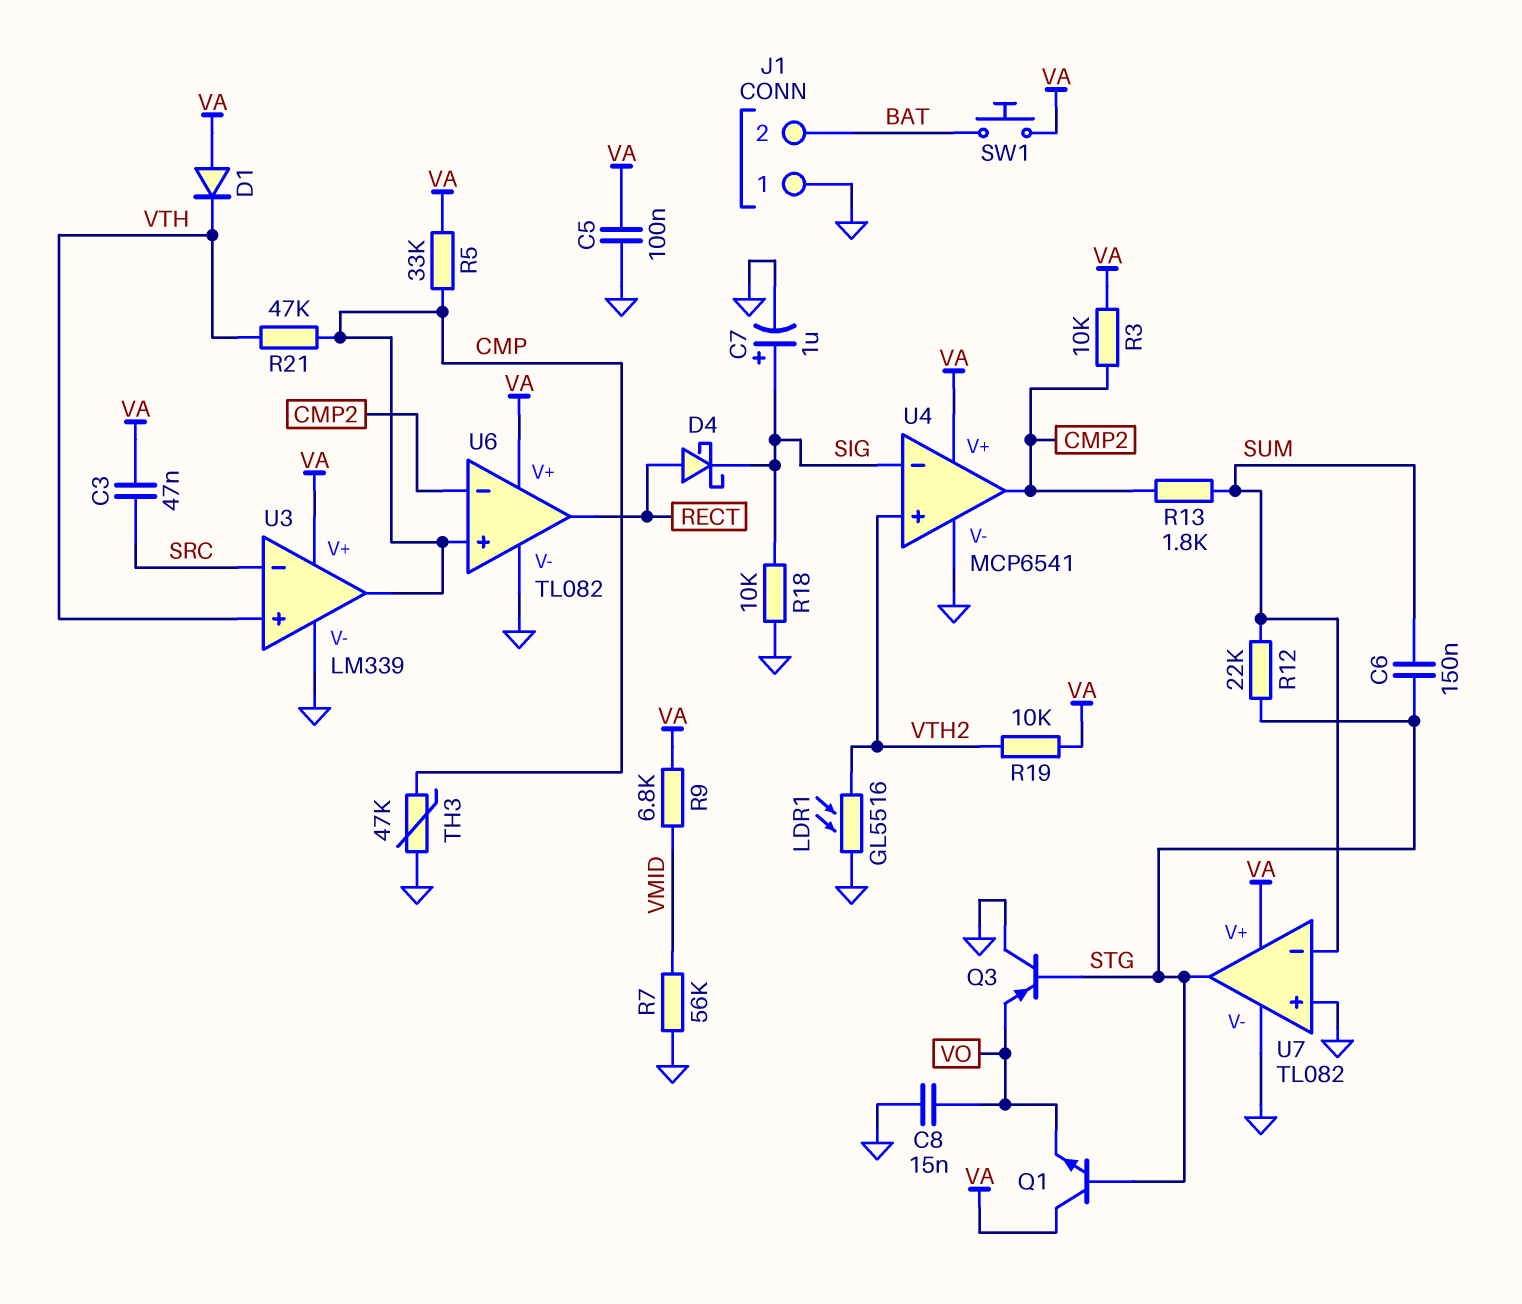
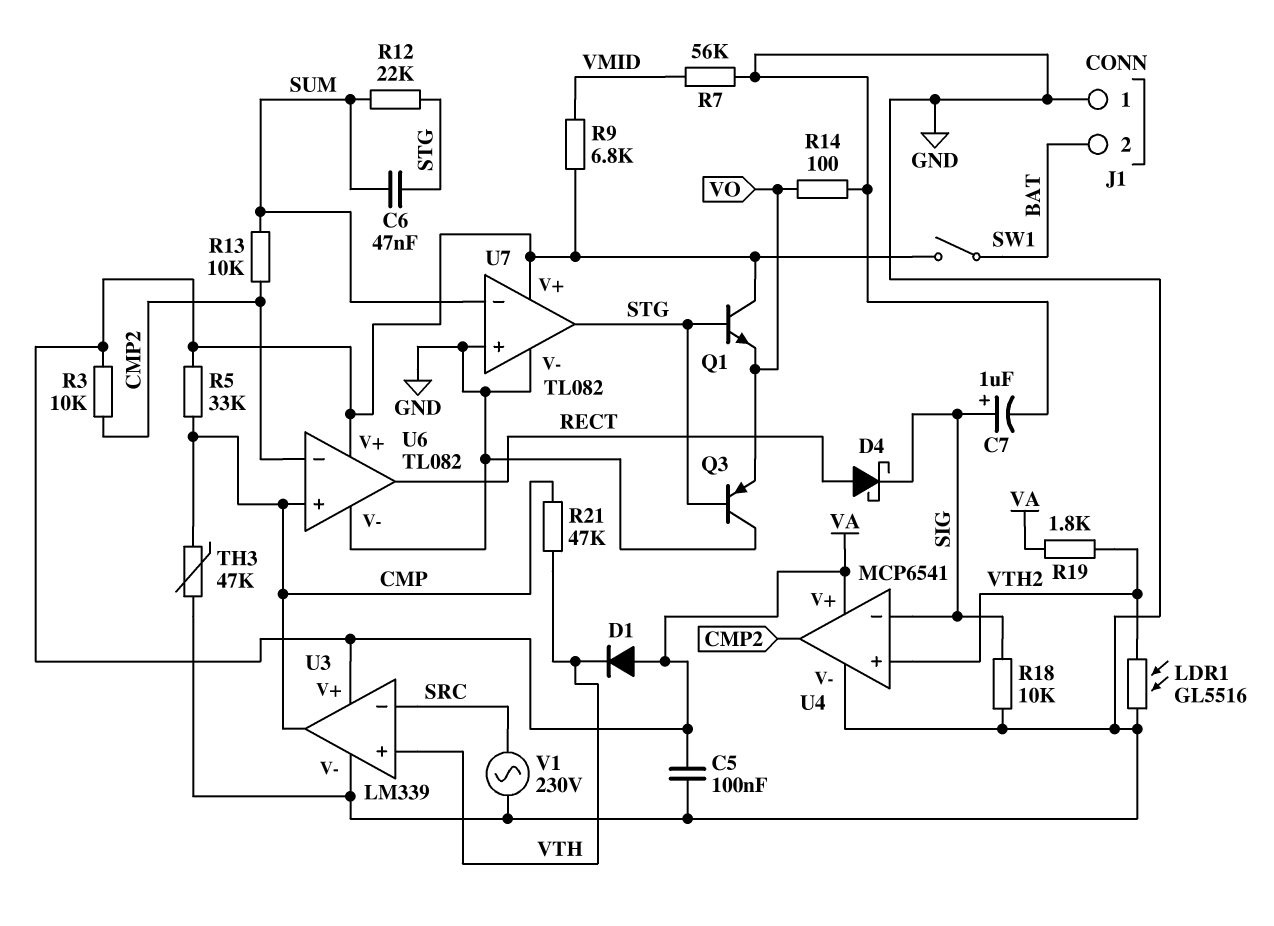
C3: 47nF (SRC, VA) -> none
C6: 150nF (STG, SUM) -> 47nF (STG, SUM)
C8: 15nF (GND, VO) -> none
R13: 1.8k (CMP2, SUM) -> 10k (CMP2, SUM)
R14: none -> 100 (GND, VO)
R19: 10k (VA, VTH2) -> 1.8k (VA, VTH2)
SW1: button (BAT, VA) -> switch (BAT, VA)
V1: none -> AC 230V (GND, SRC)

